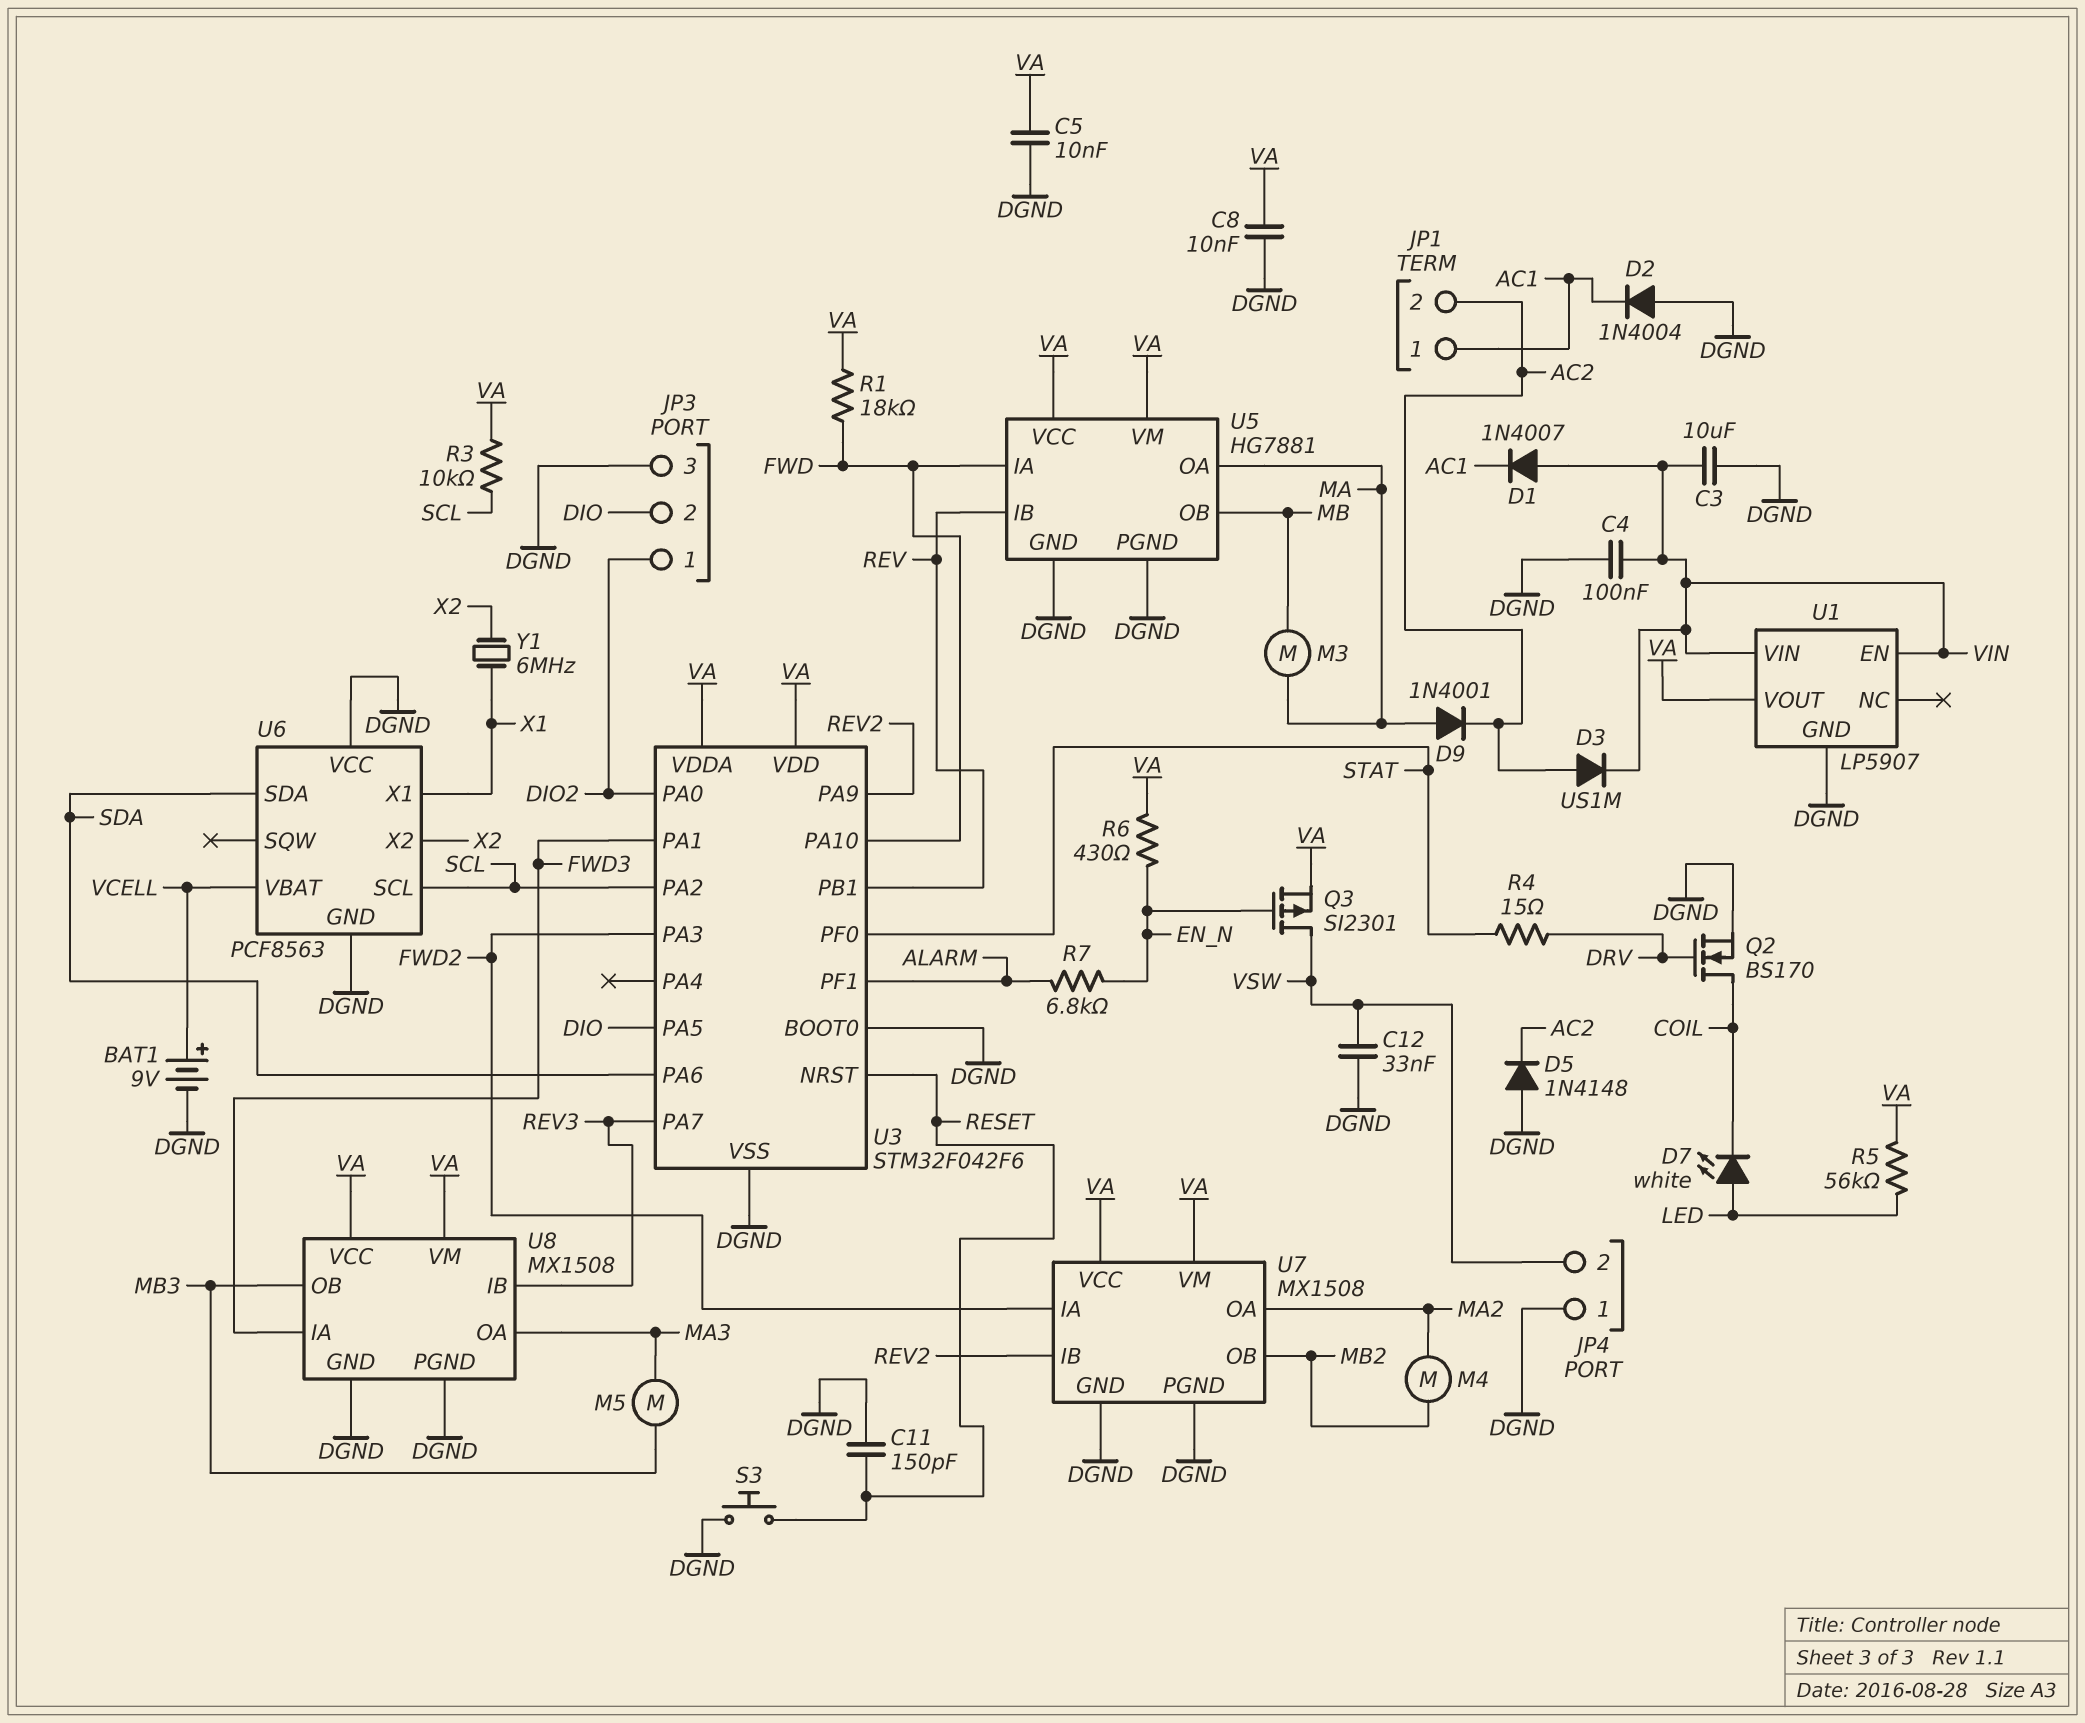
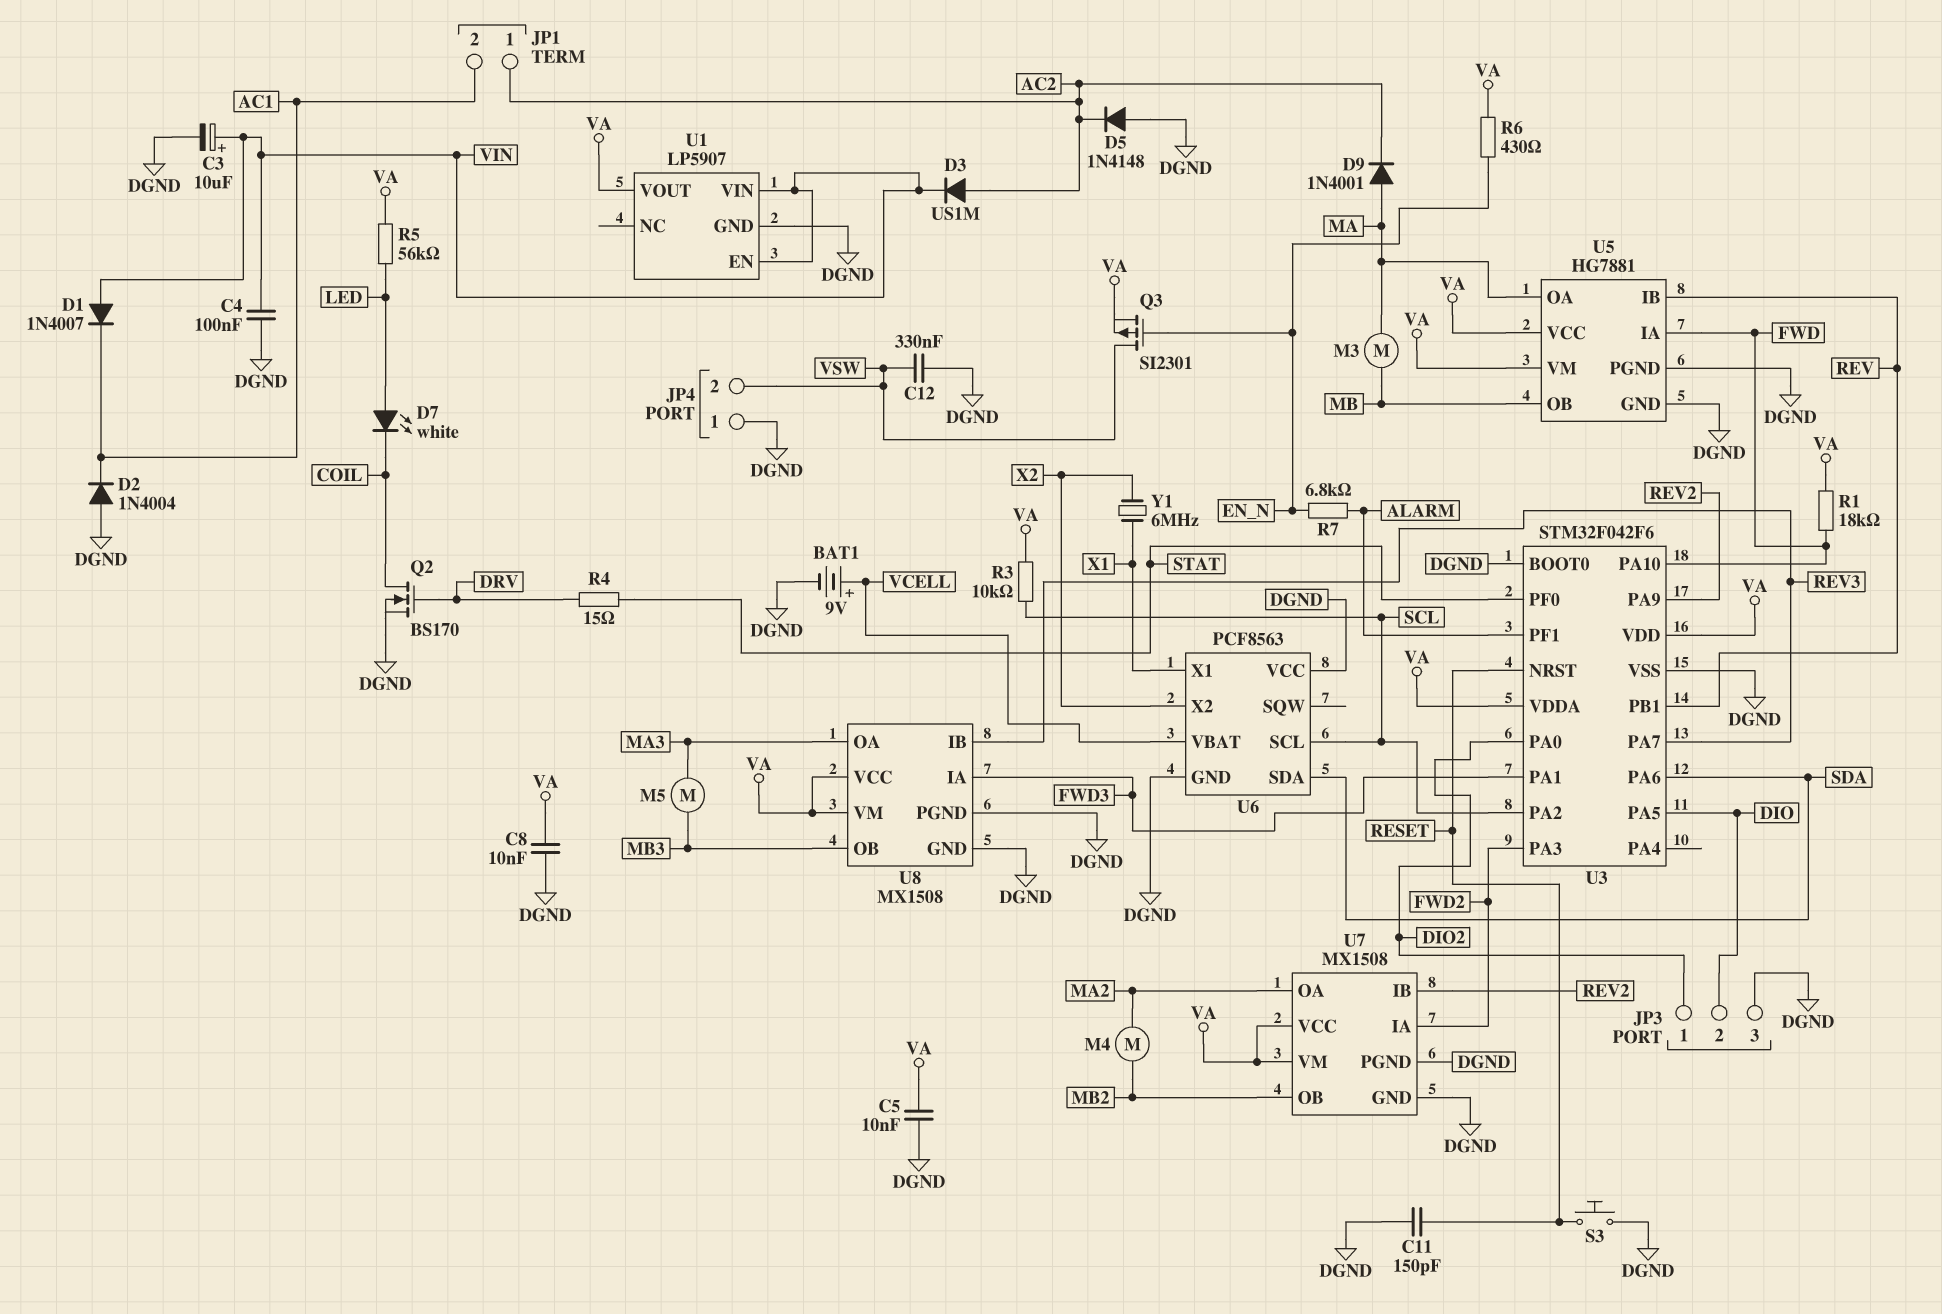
C3: 10uF (DGND, VIN) -> 10uF (plus VIN, minus DGND)
C12: 33nF (DGND, VSW) -> 330nF (DGND, VSW)
JP1 pin 1: AC1 -> AC2
JP1 pin 2: AC2 -> AC1

